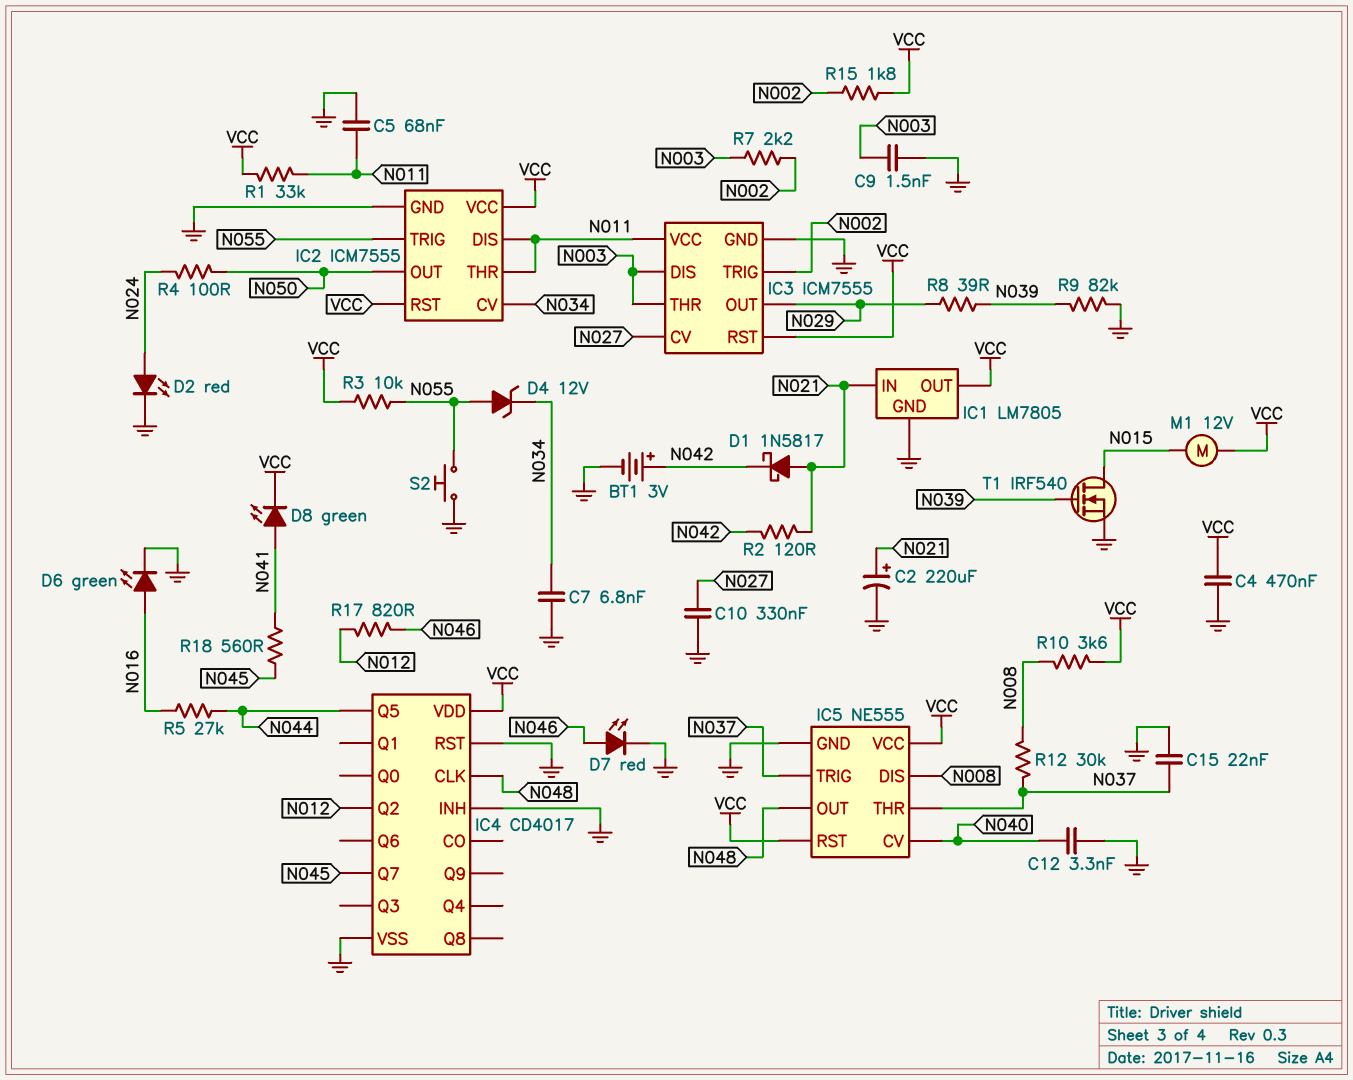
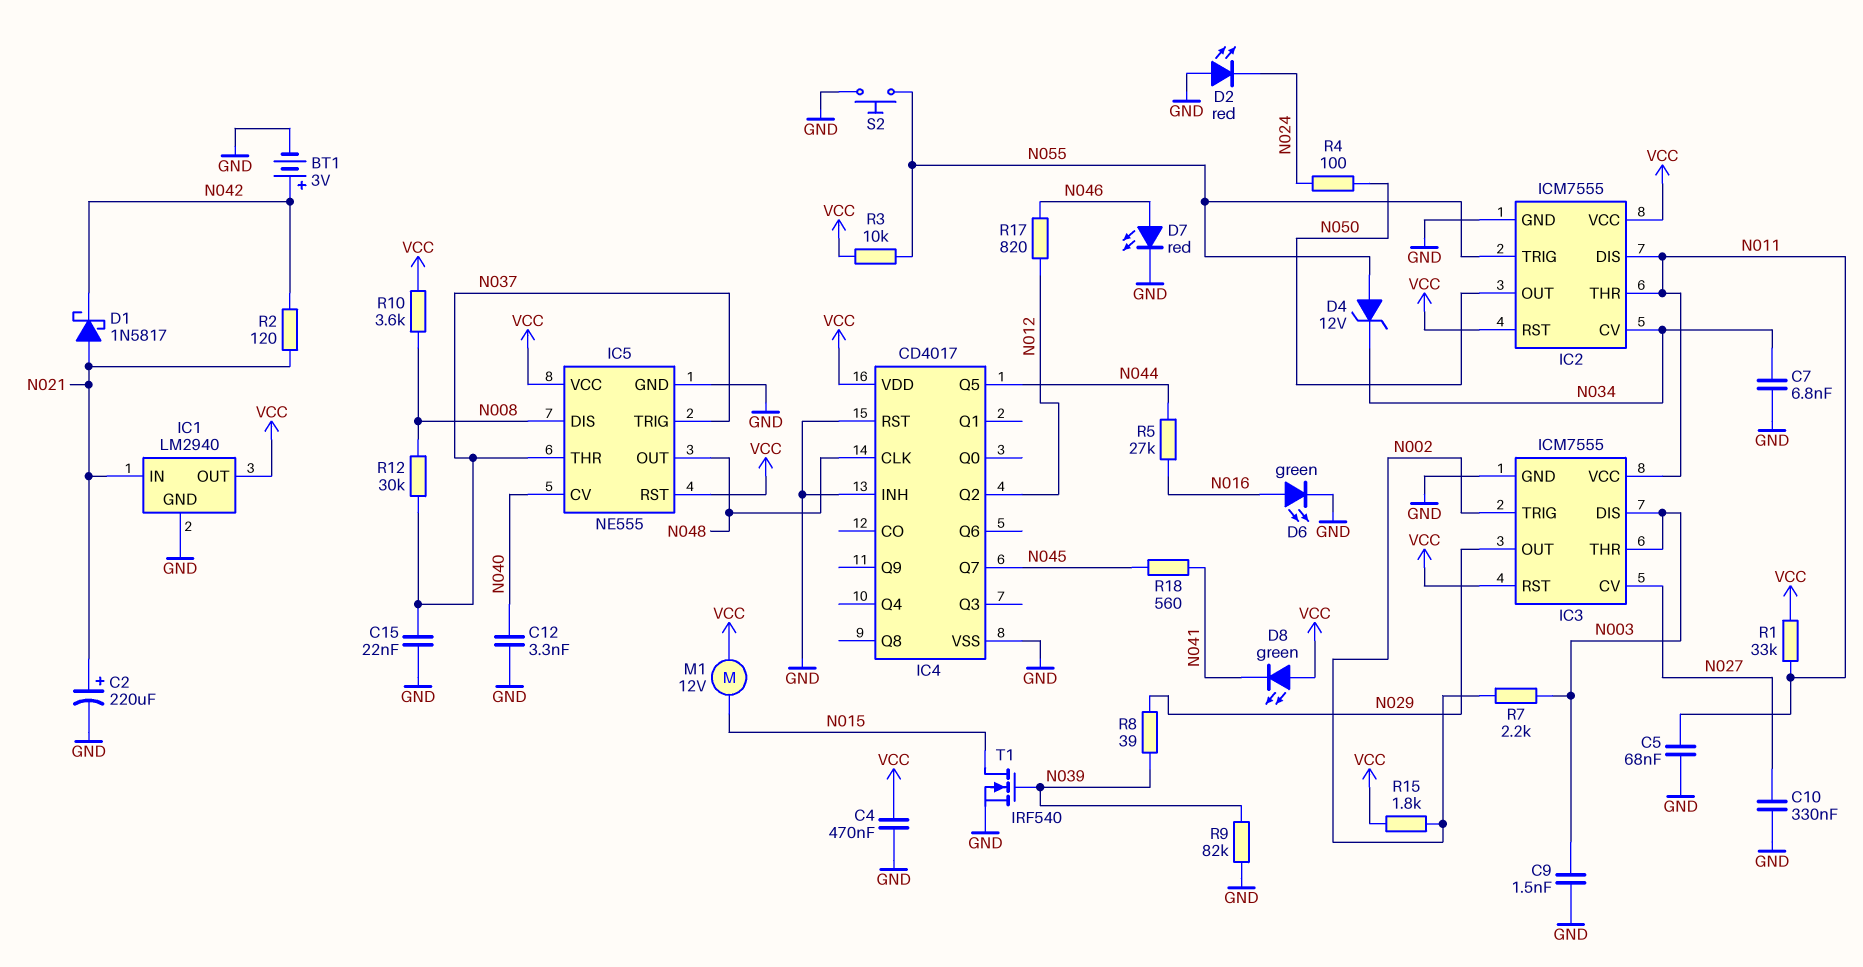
D2: LED red (A N024, K GND) -> LED red (A GND, K N024)
D8: LED green (A N041, K VCC) -> LED green (A VCC, K N041)
IC1: LM7805 -> LM2940

